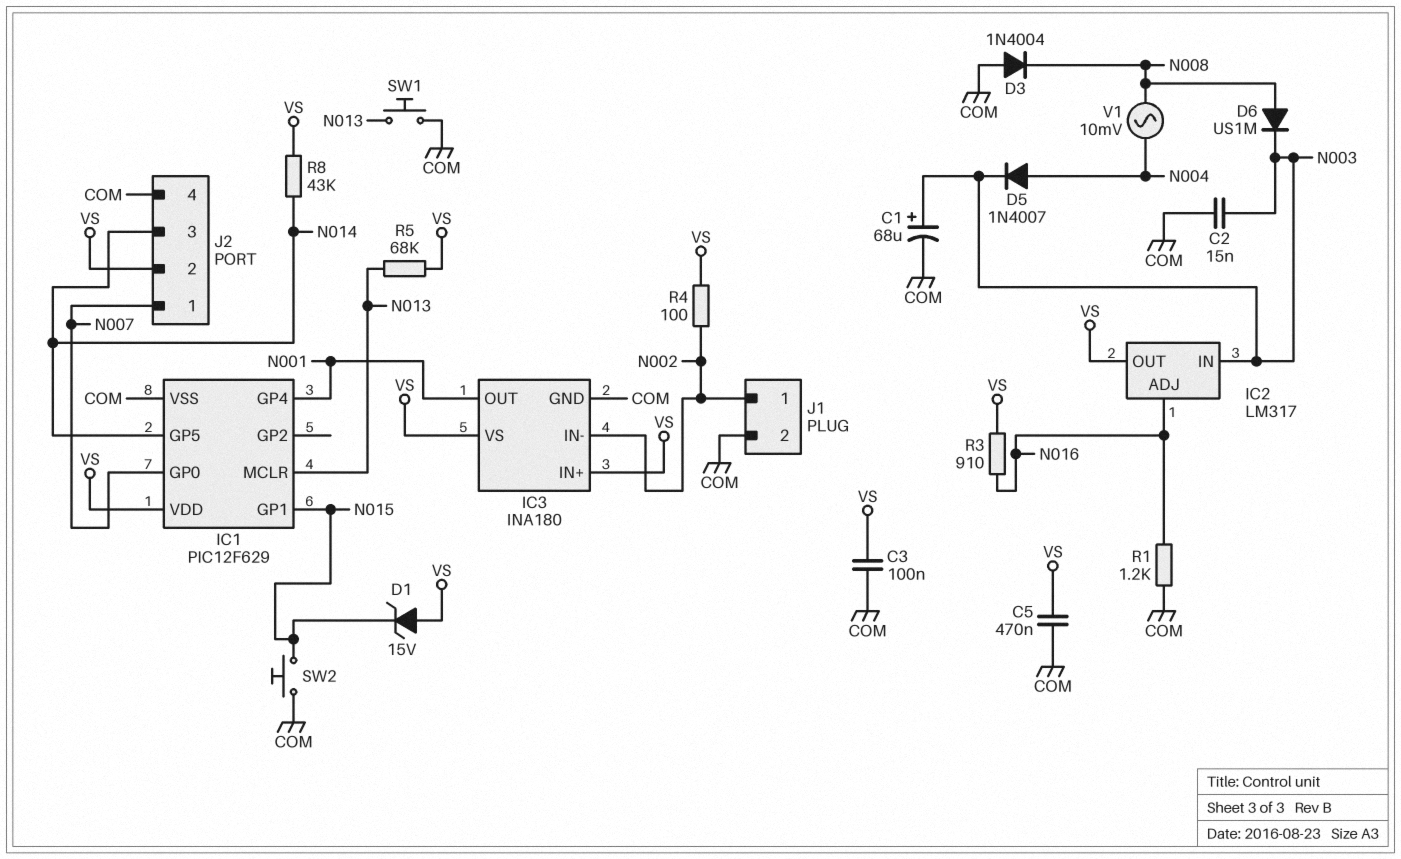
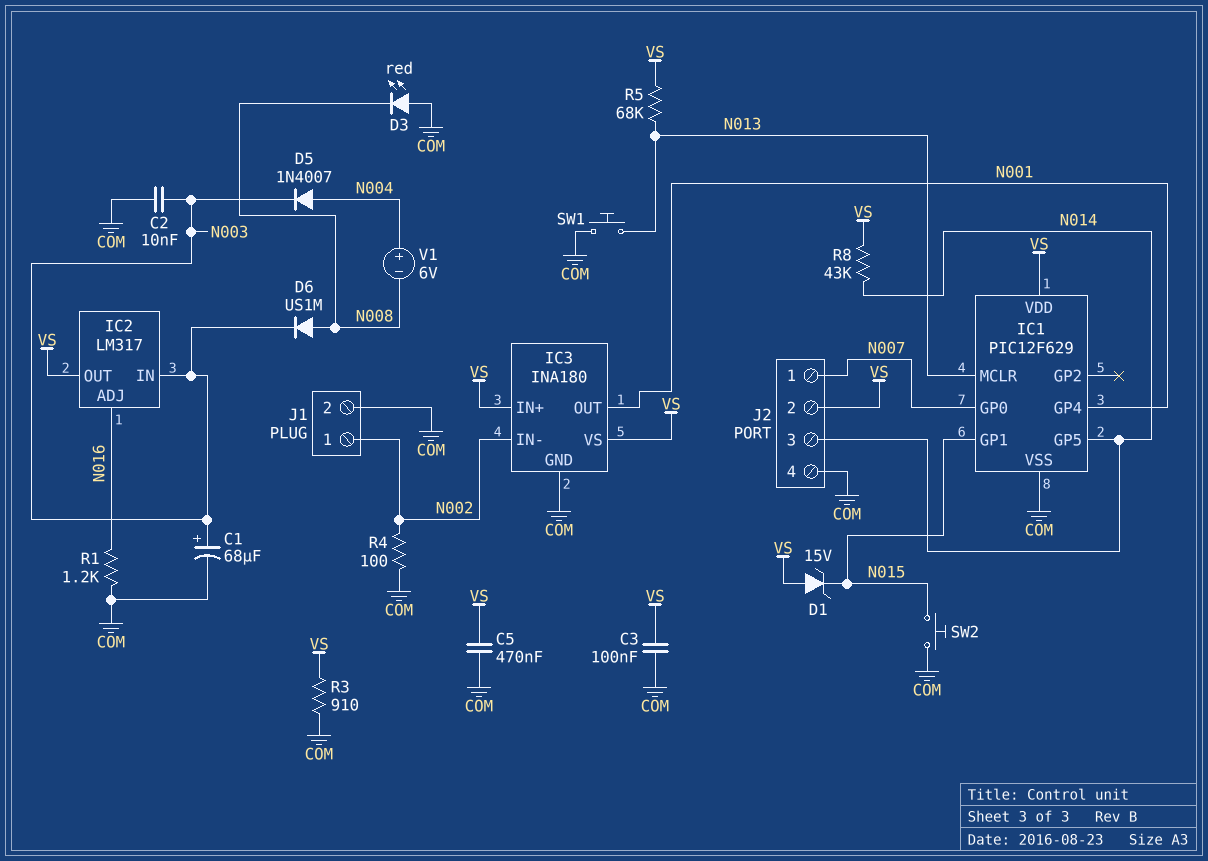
C2: 15nF (COM, N003) -> 10nF (COM, N003)
D3: diode 1N4004 (A COM, K N008) -> LED red (A COM, K N008)
R3: 910 (N016, VS) -> 910 (COM, VS)
R4: 100 (N002, VS) -> 100 (COM, N002)
V1: AC 10mV (N004, N008) -> 6V (plus N004, minus N008)

